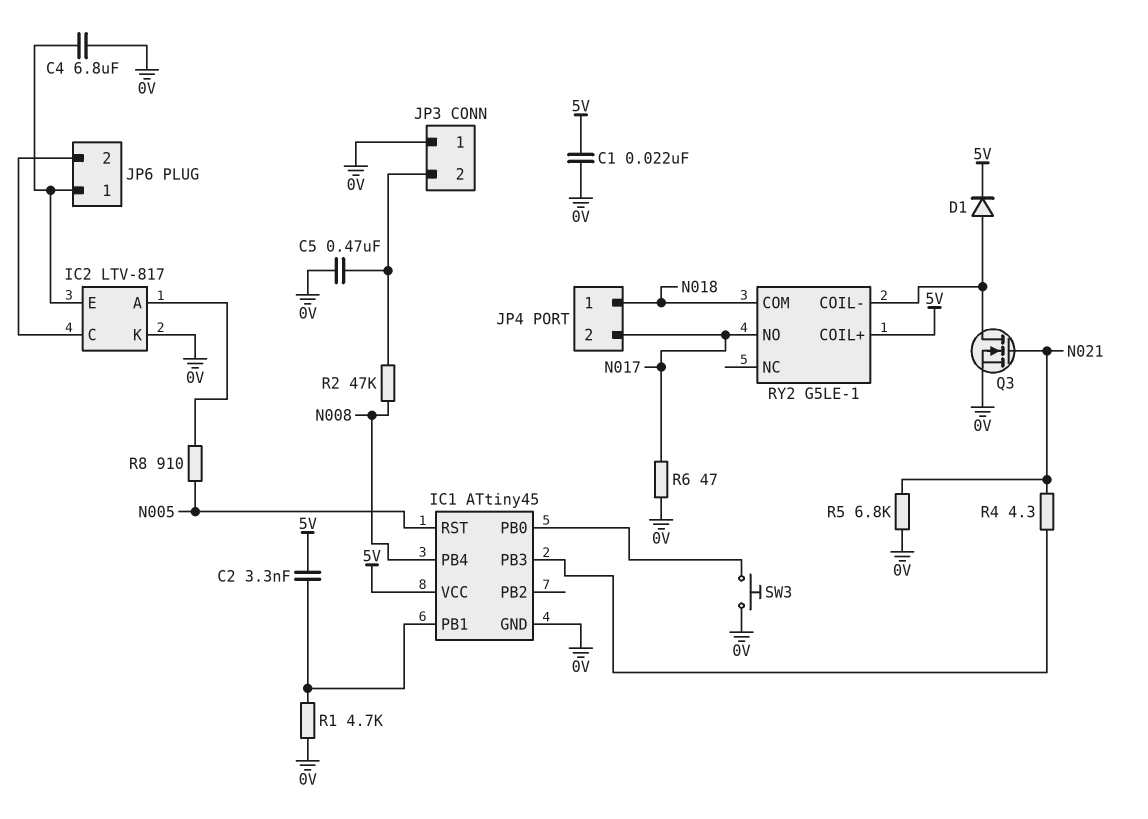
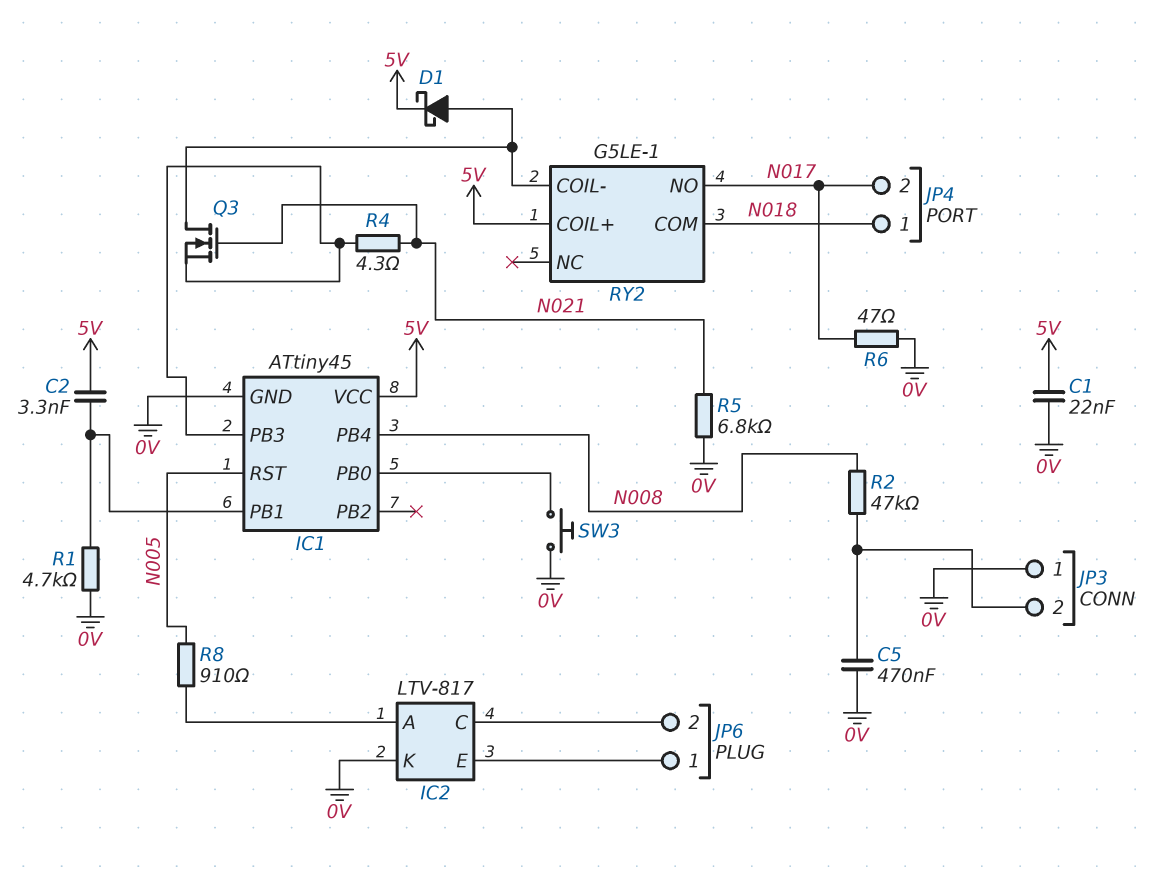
C4: 6.8uF (0V, IC2/E) -> none
D1: diode (A RY2/COIL-, K 5V) -> schottky (A RY2/COIL-, K 5V)
Q3: NMOS (G N021, D RY2/COIL-, S 0V) -> NMOS (G N021, D RY2/COIL-, S IC1/PB3)

